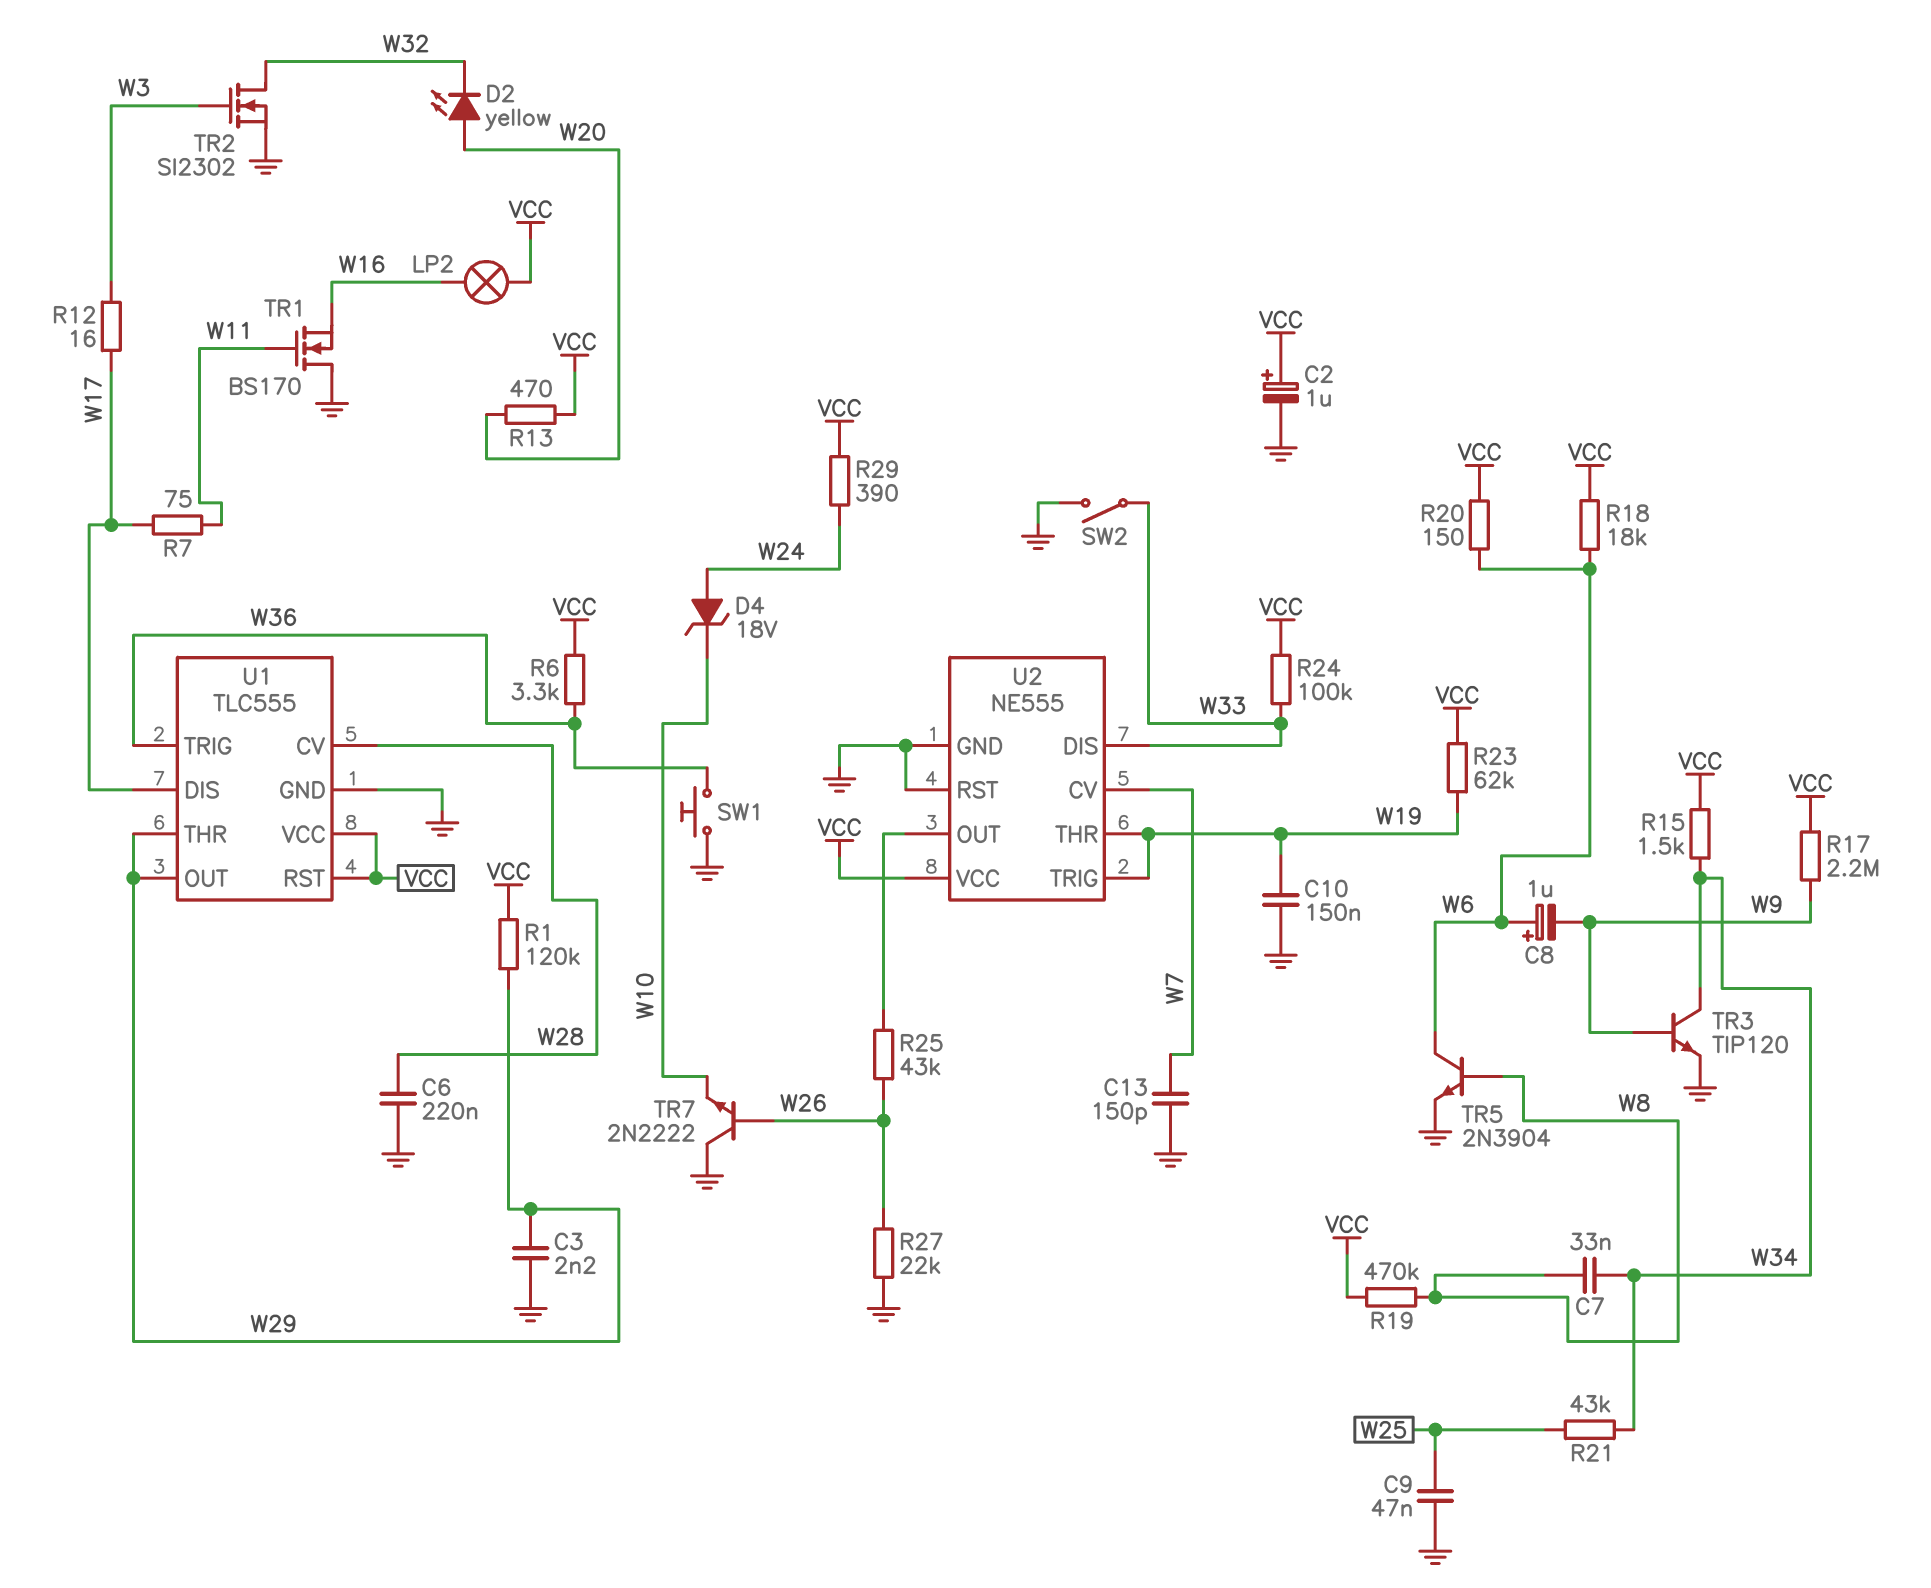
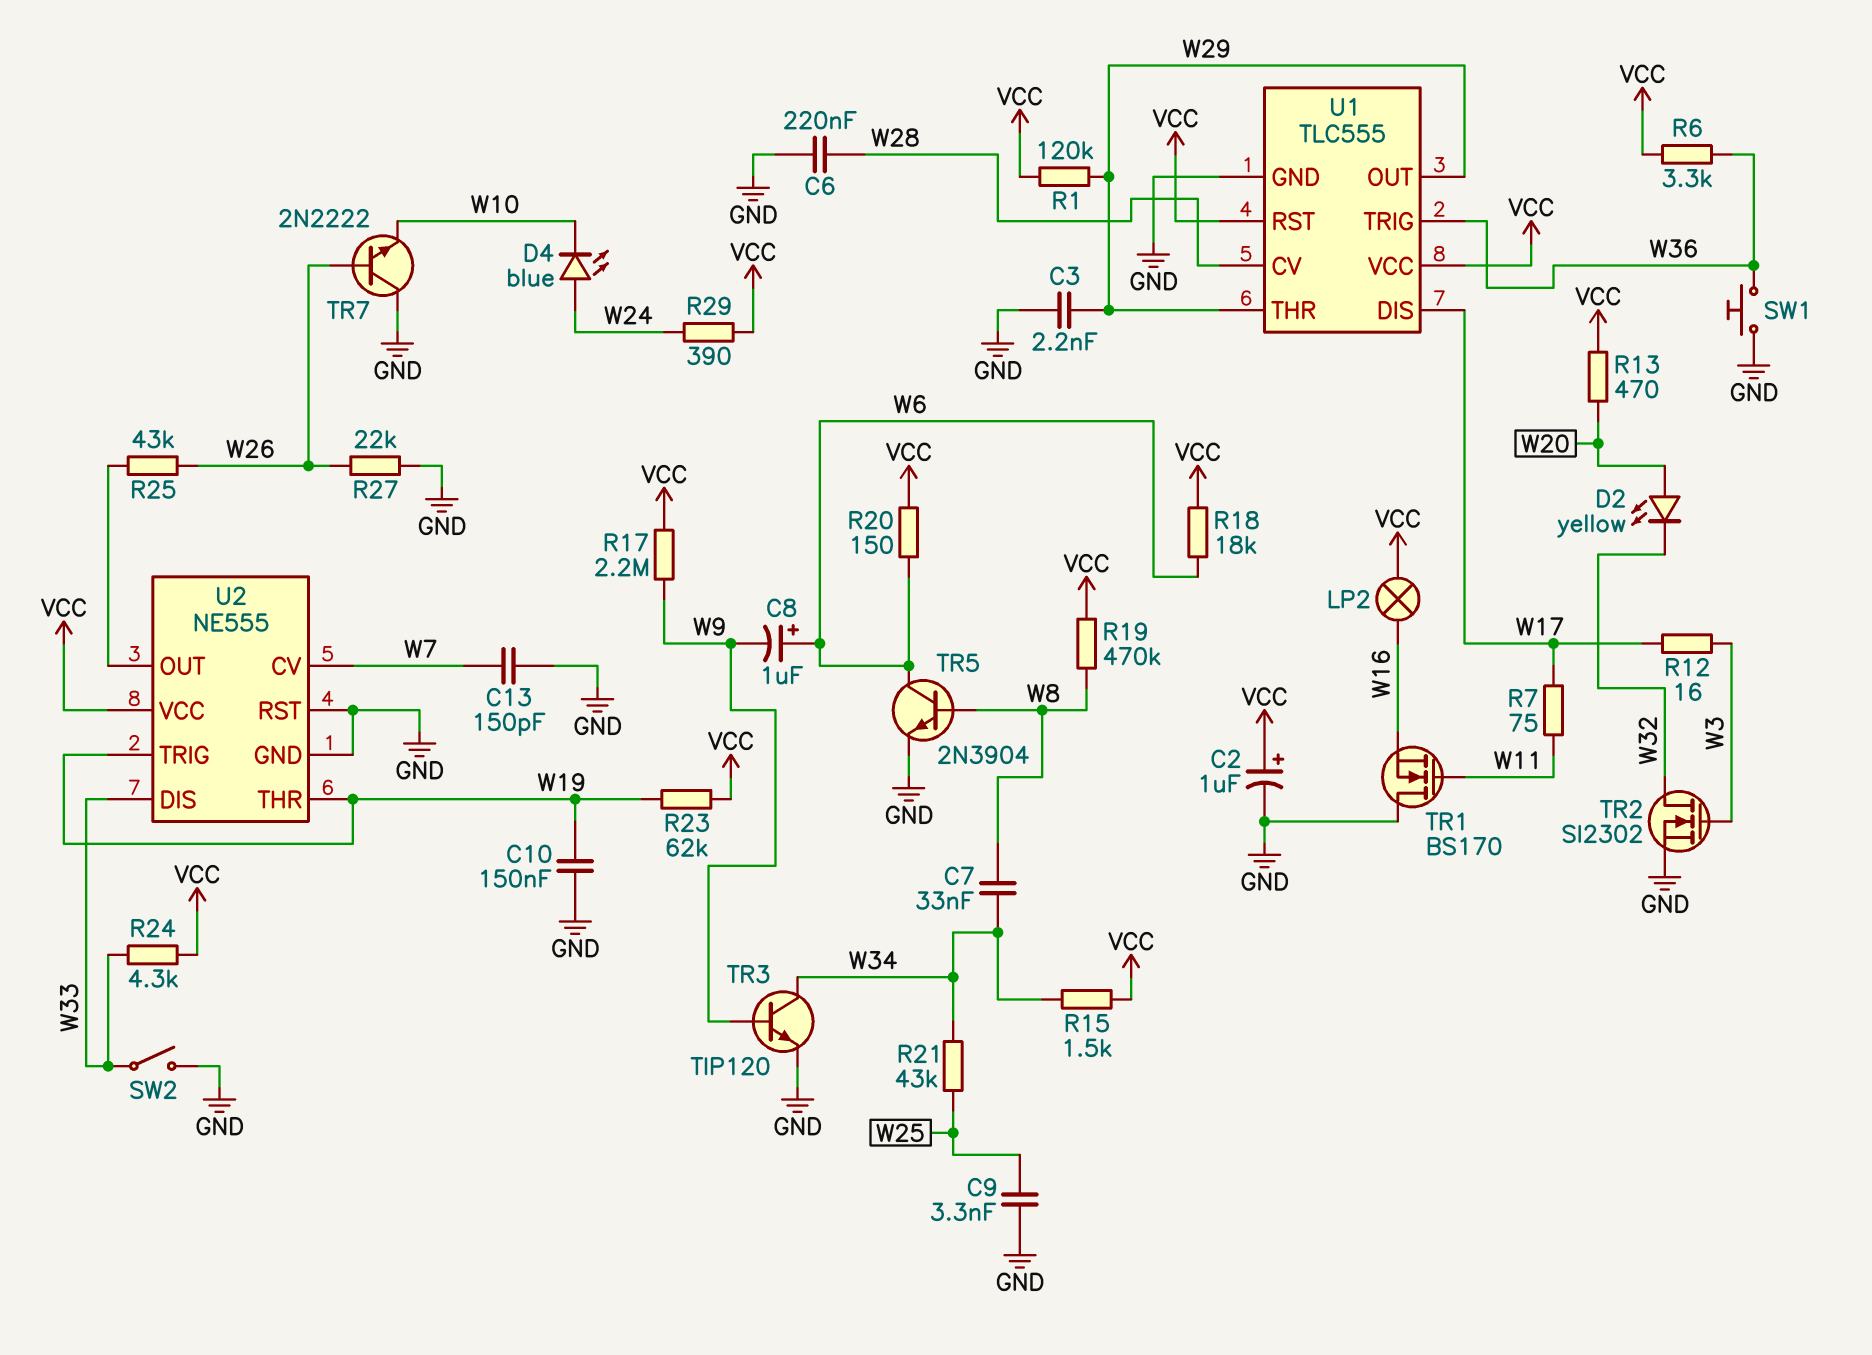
C9: 47nF (GND, W25) -> 3.3nF (GND, W25)
D4: zener 18V (A W24, K W10) -> LED blue (A W24, K W10)
R24: 100k (VCC, W33) -> 4.3k (VCC, W33)

